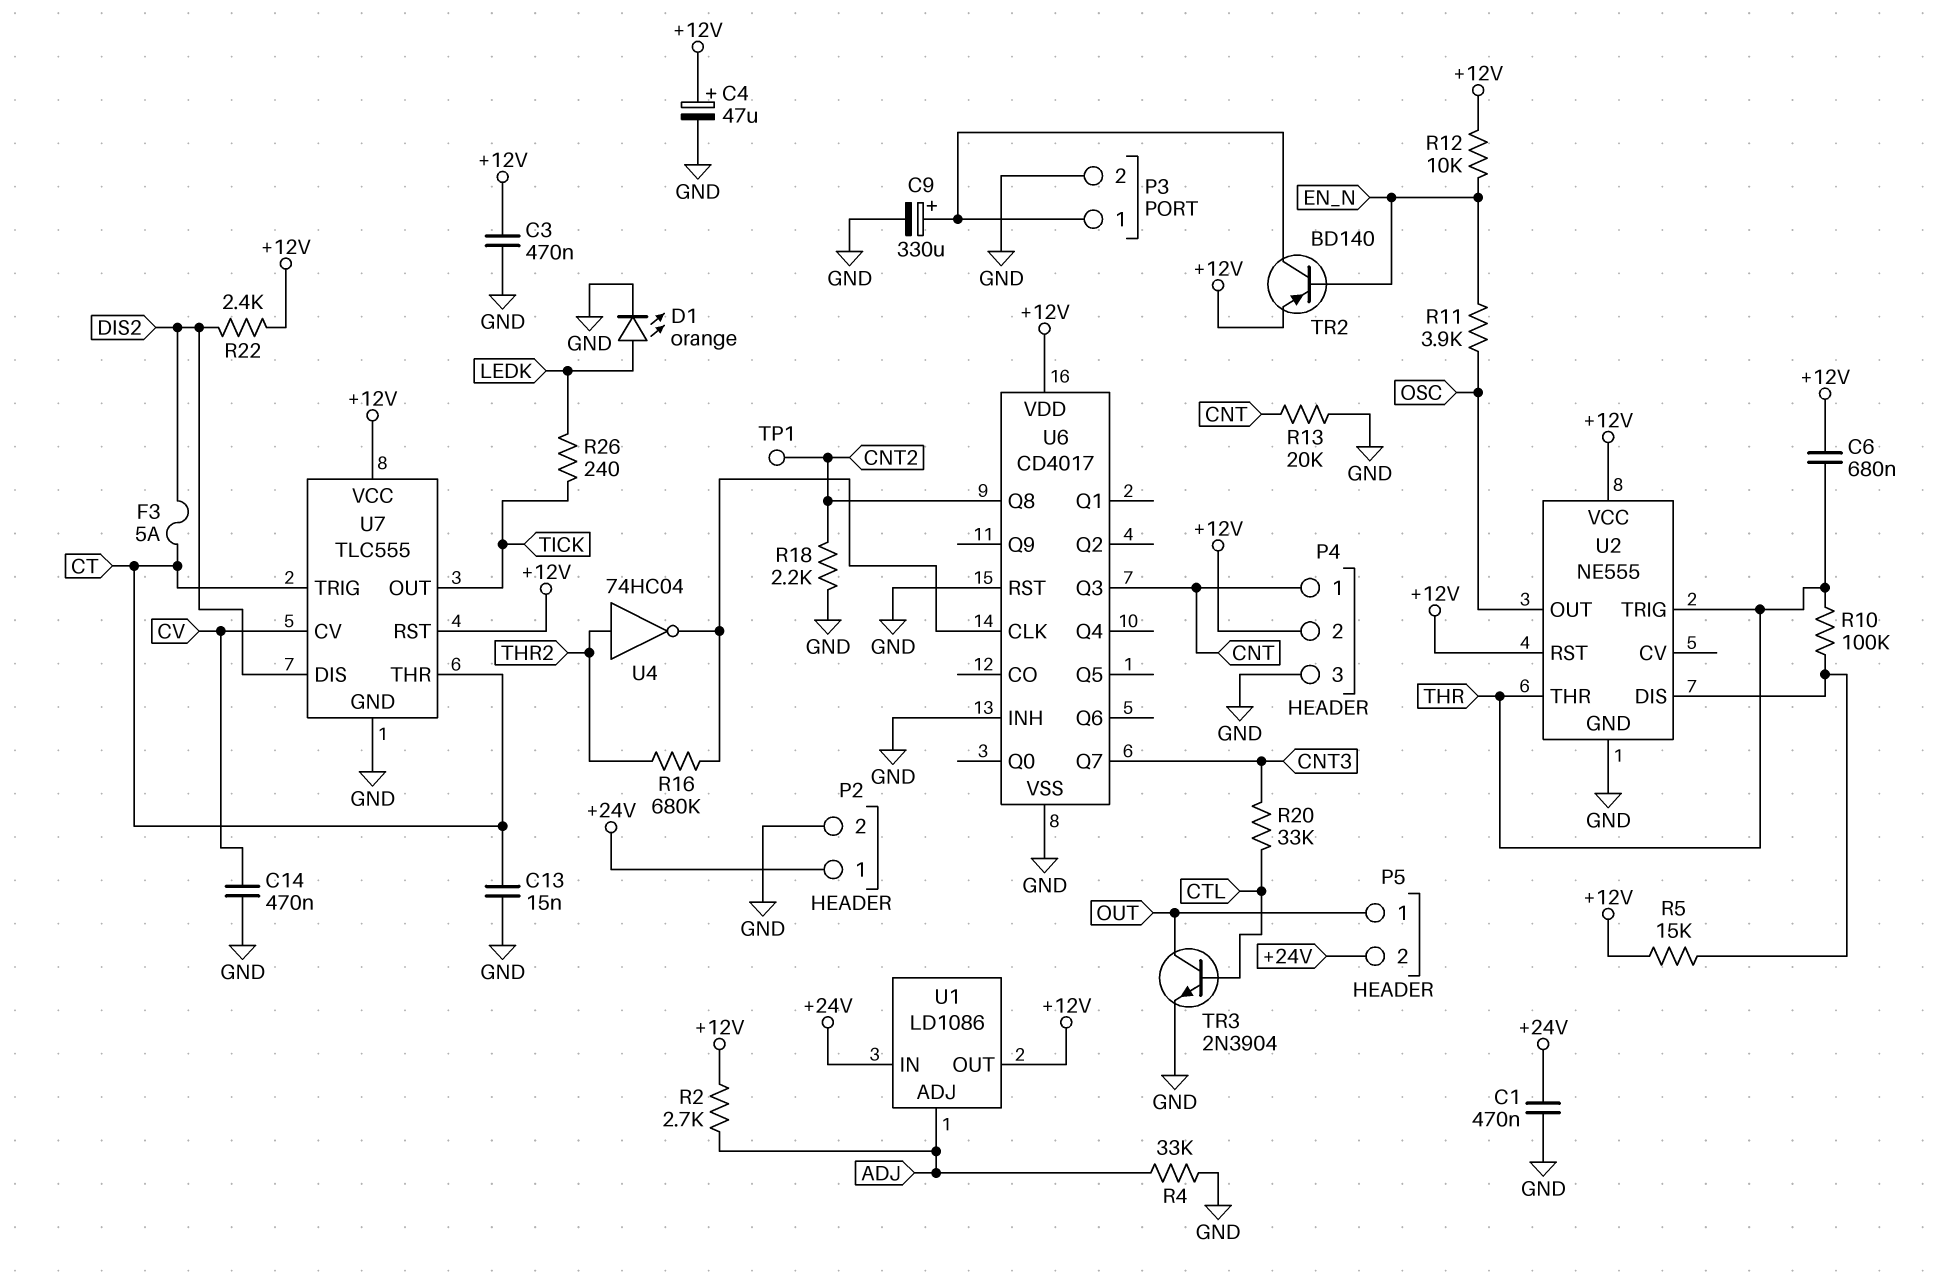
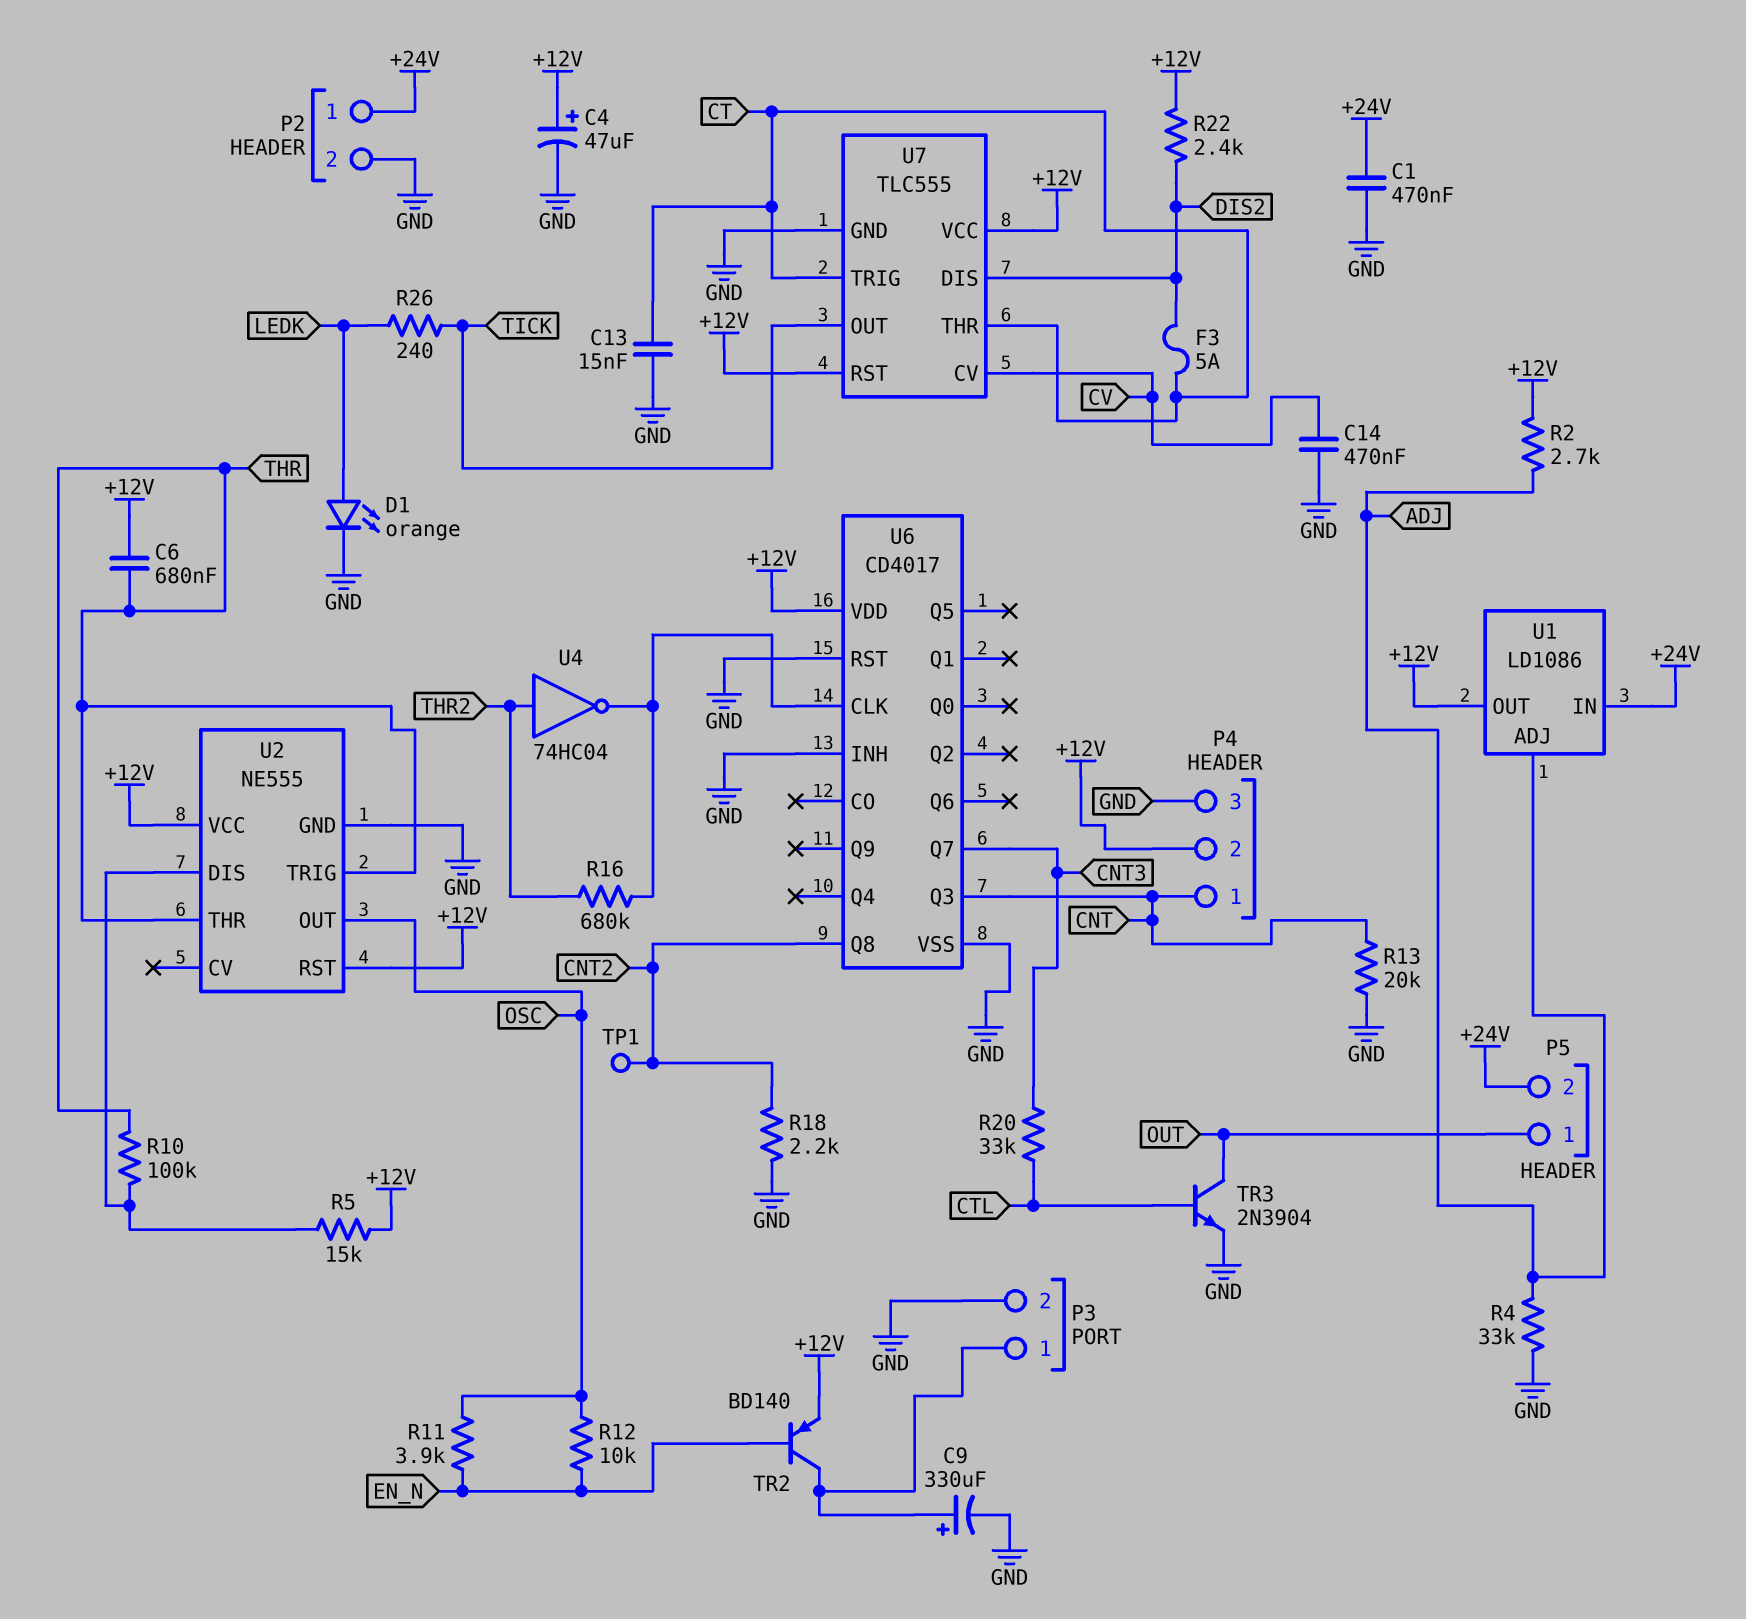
C3: 470nF (+12V, GND) -> none
R12: 10k (+12V, EN_N) -> 10k (EN_N, OSC)

